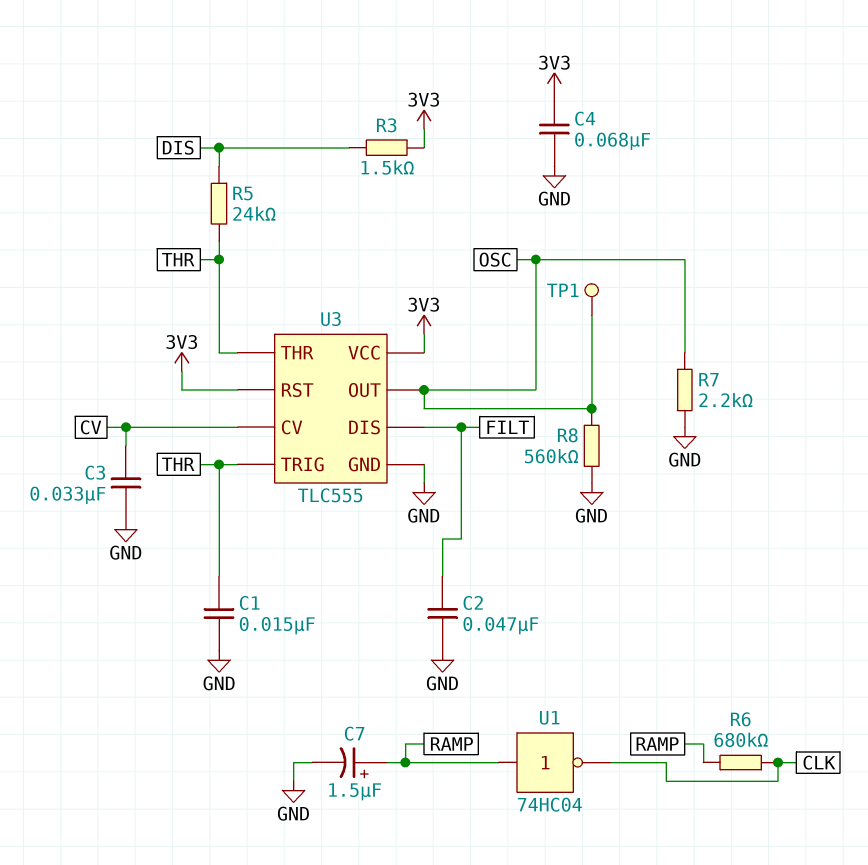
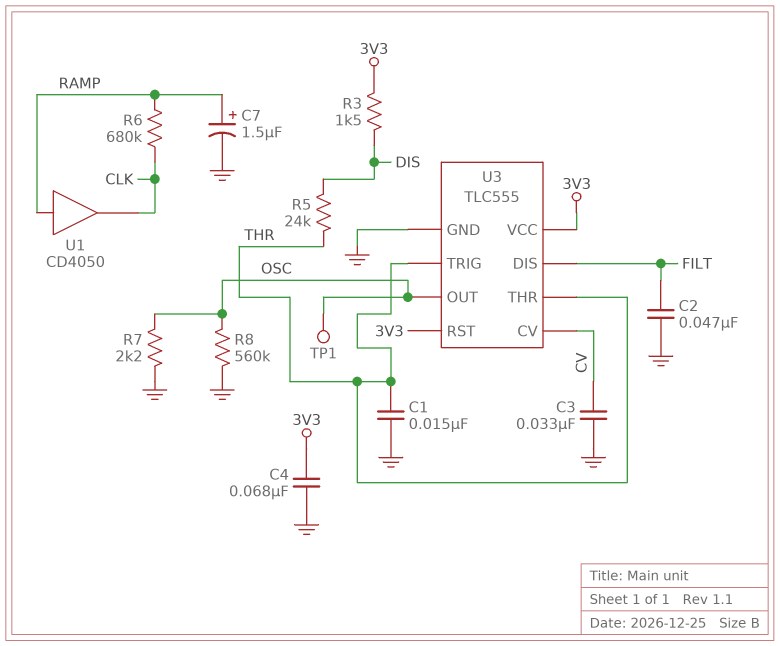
U1: NOT 74HC04 (in RAMP, out CLK) -> buffer CD4050 (in RAMP, out CLK)

